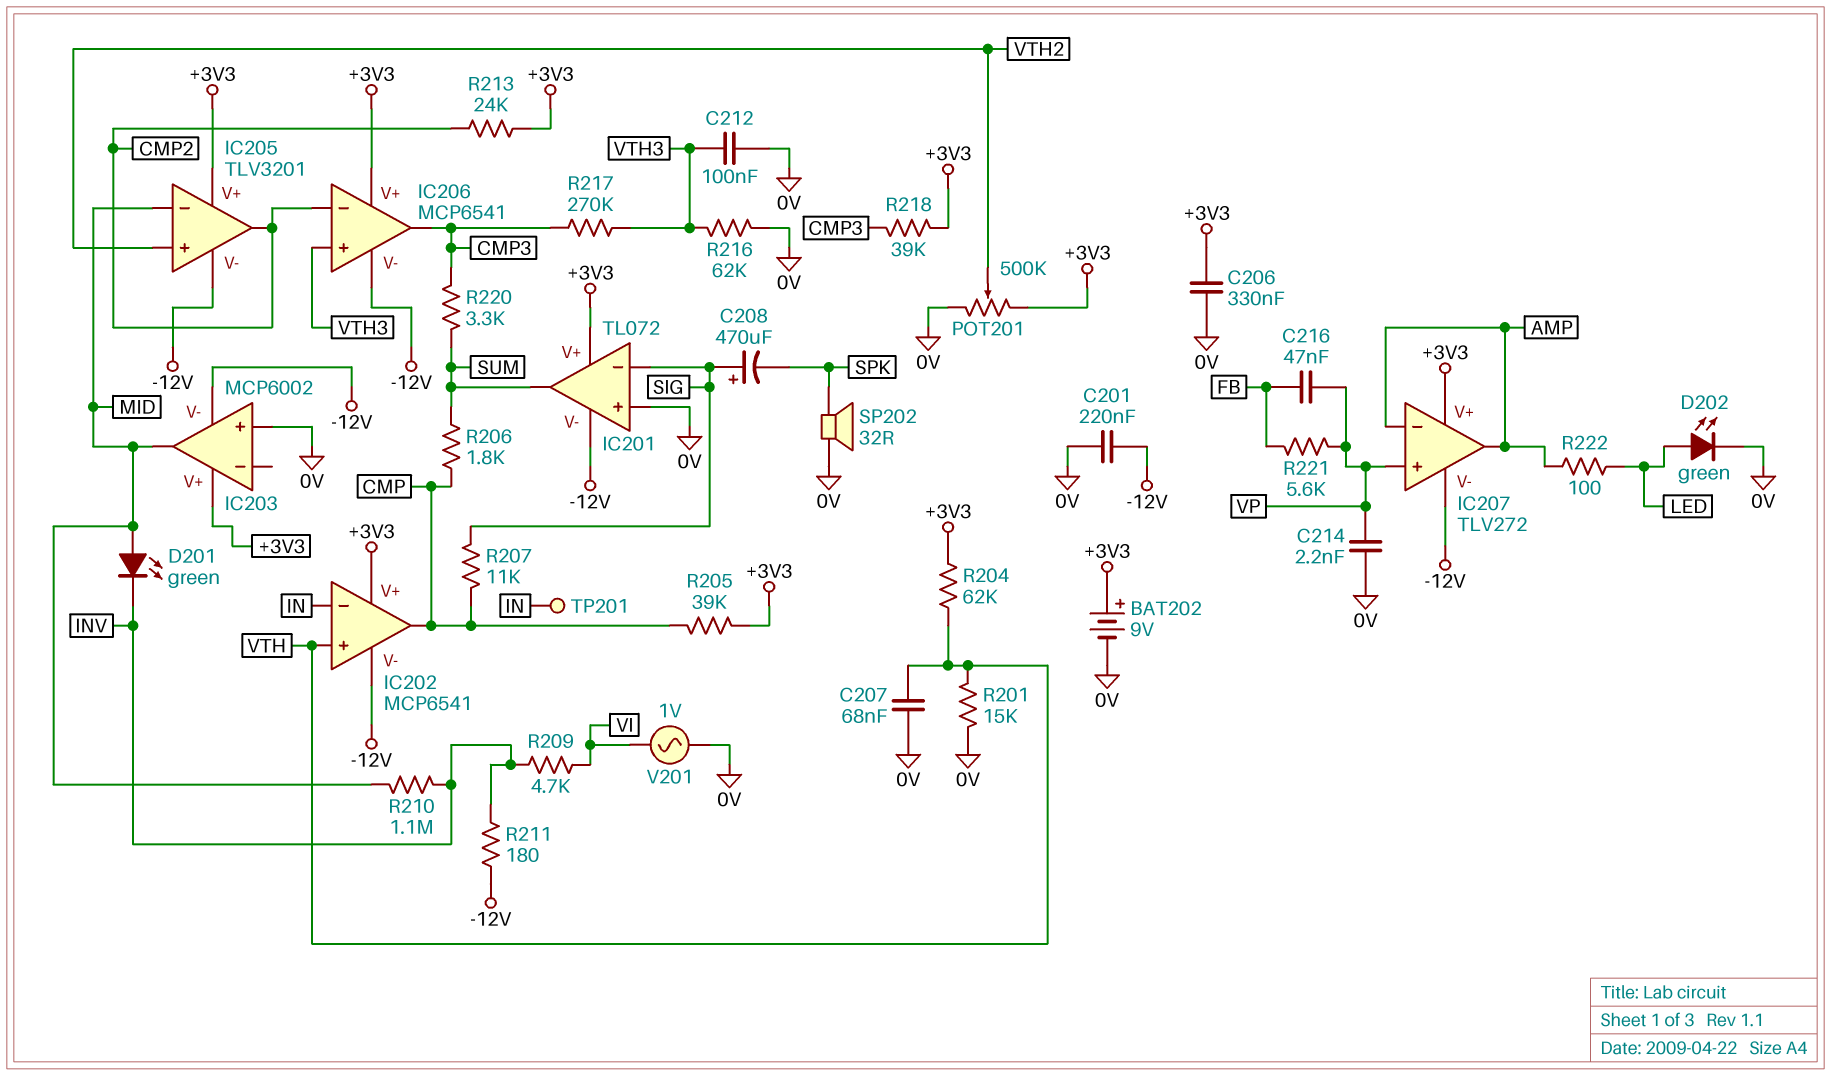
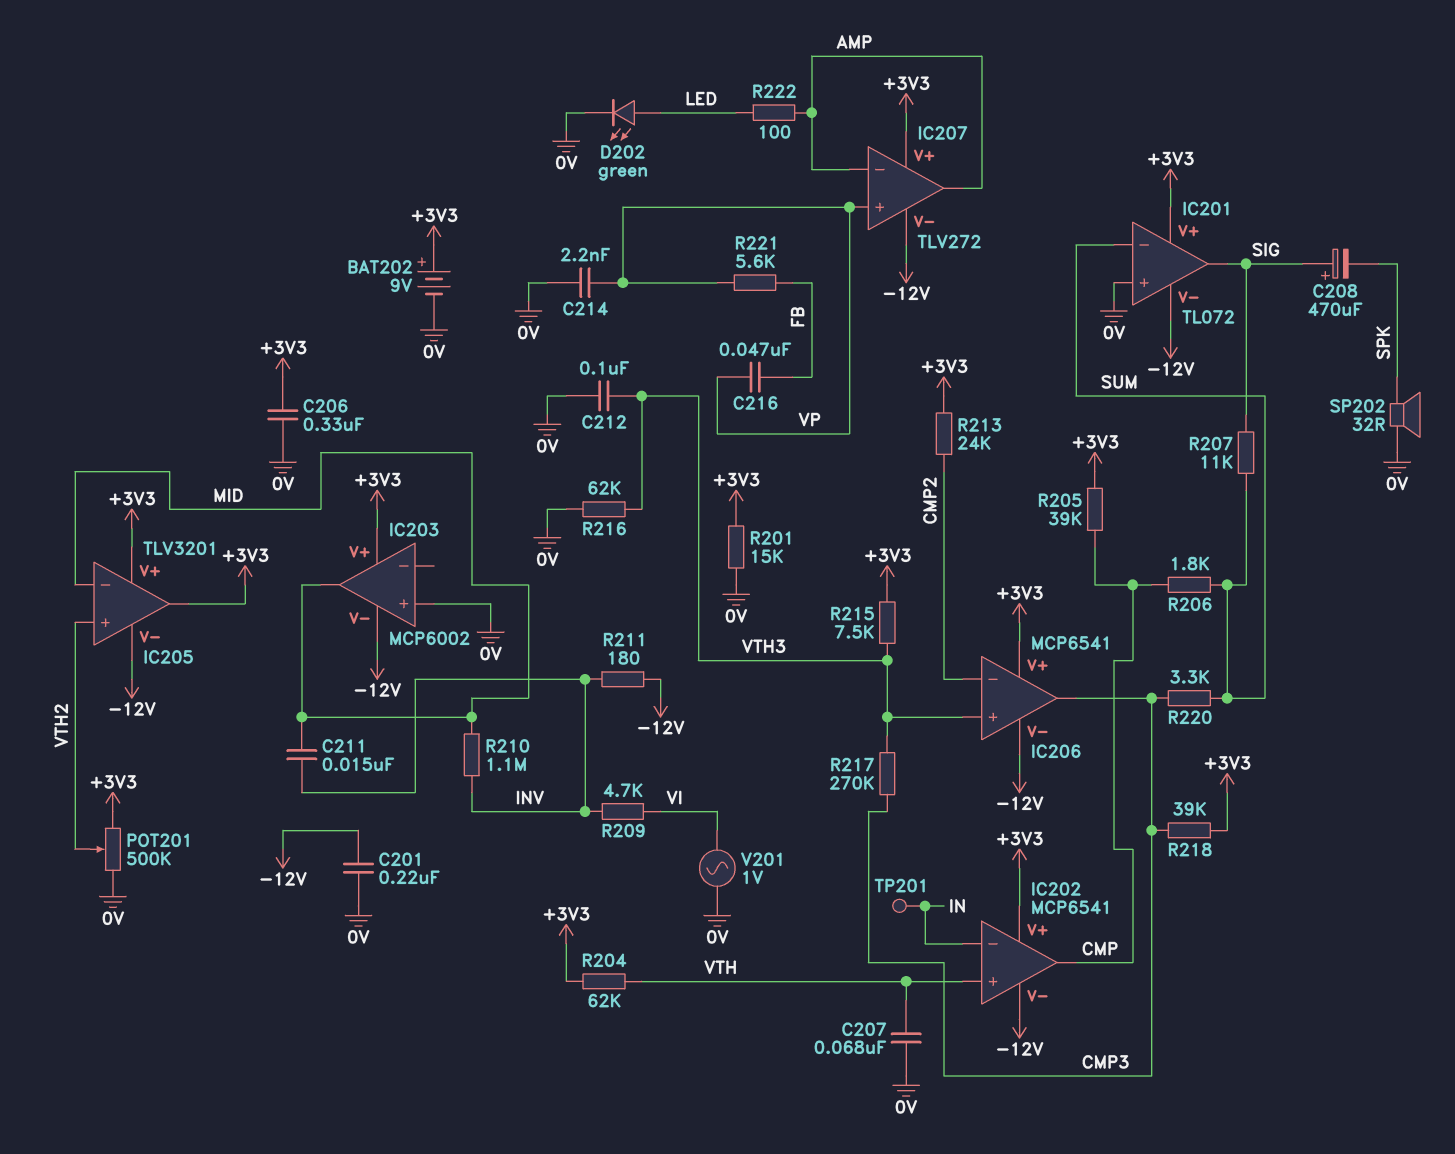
C211: none -> 15nF (INV, MID)
D201: LED green (A MID, K INV) -> none
IC201 pin in-: SIG -> SUM
IC201 pin out: SUM -> SIG
IC205 pin out: CMP2 -> +3V3
R201: 15k (0V, VTH) -> 15k (+3V3, 0V)
R207: 11k (CMP, SIG) -> 11k (SIG, SUM)
R215: none -> 7.5k (+3V3, VTH3)

